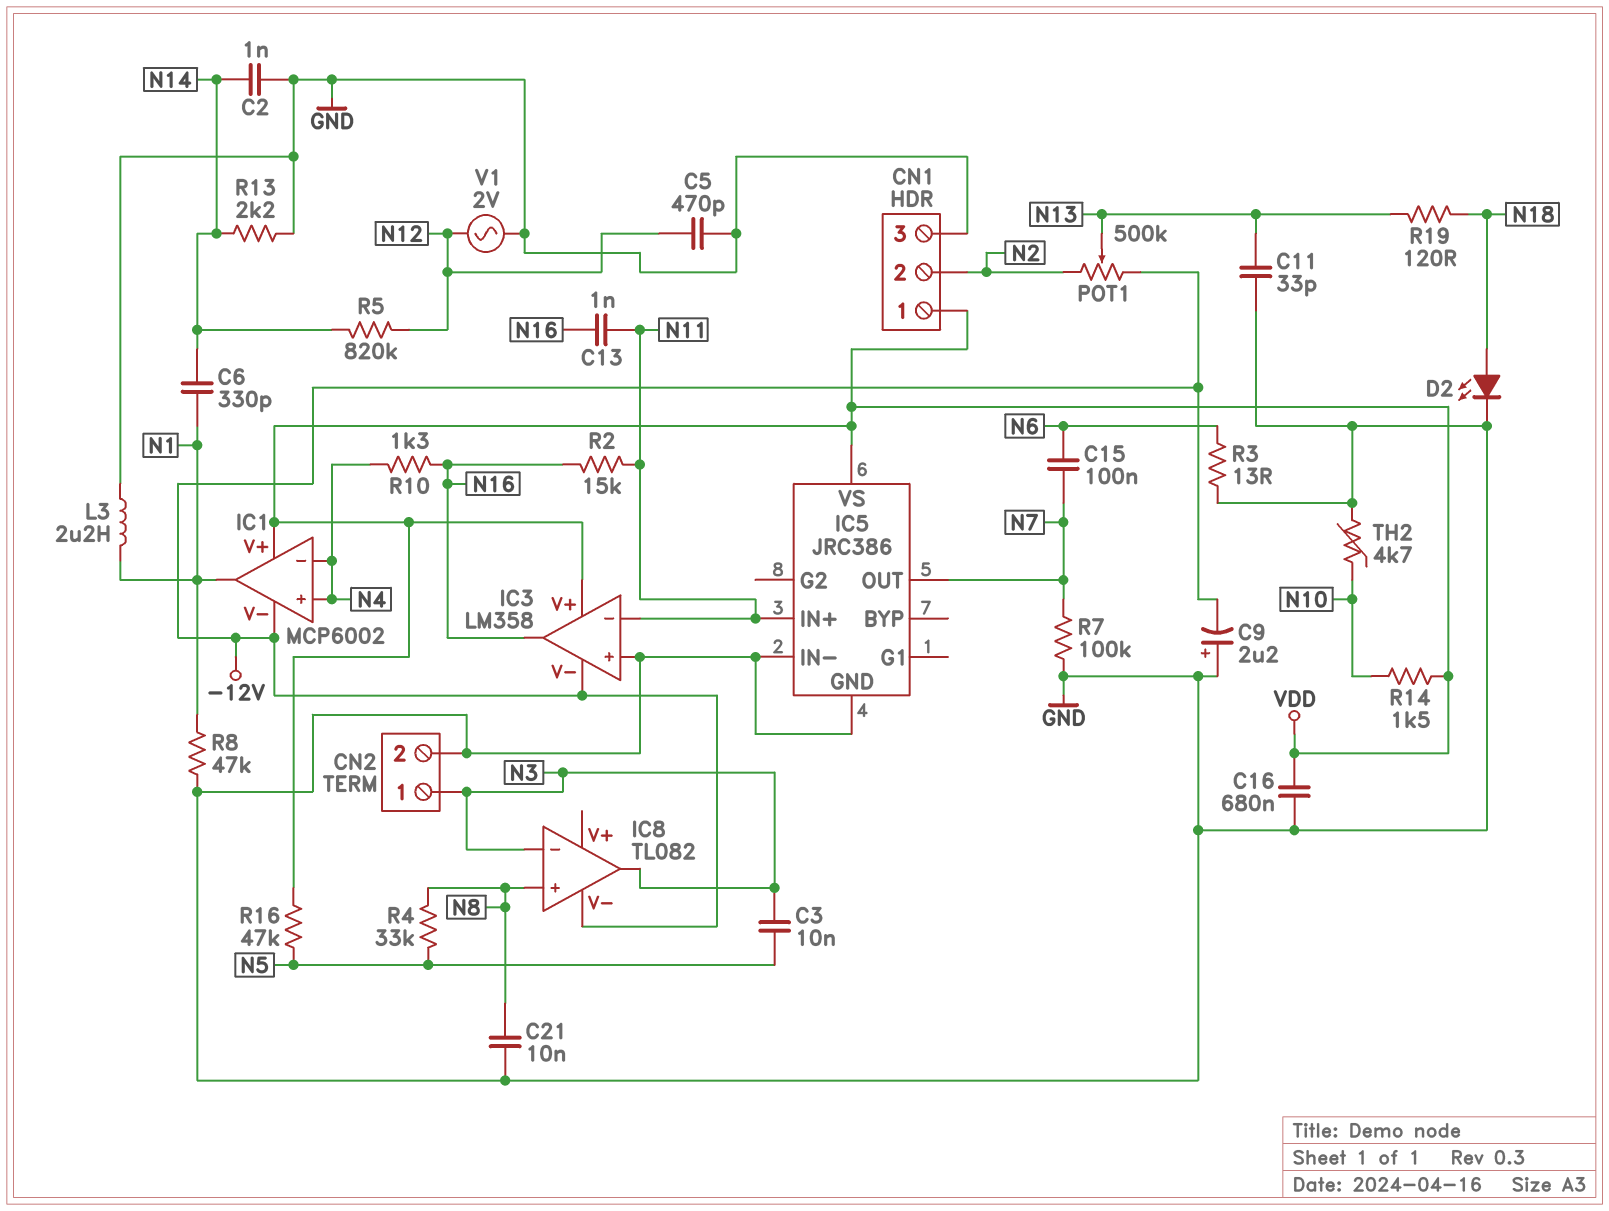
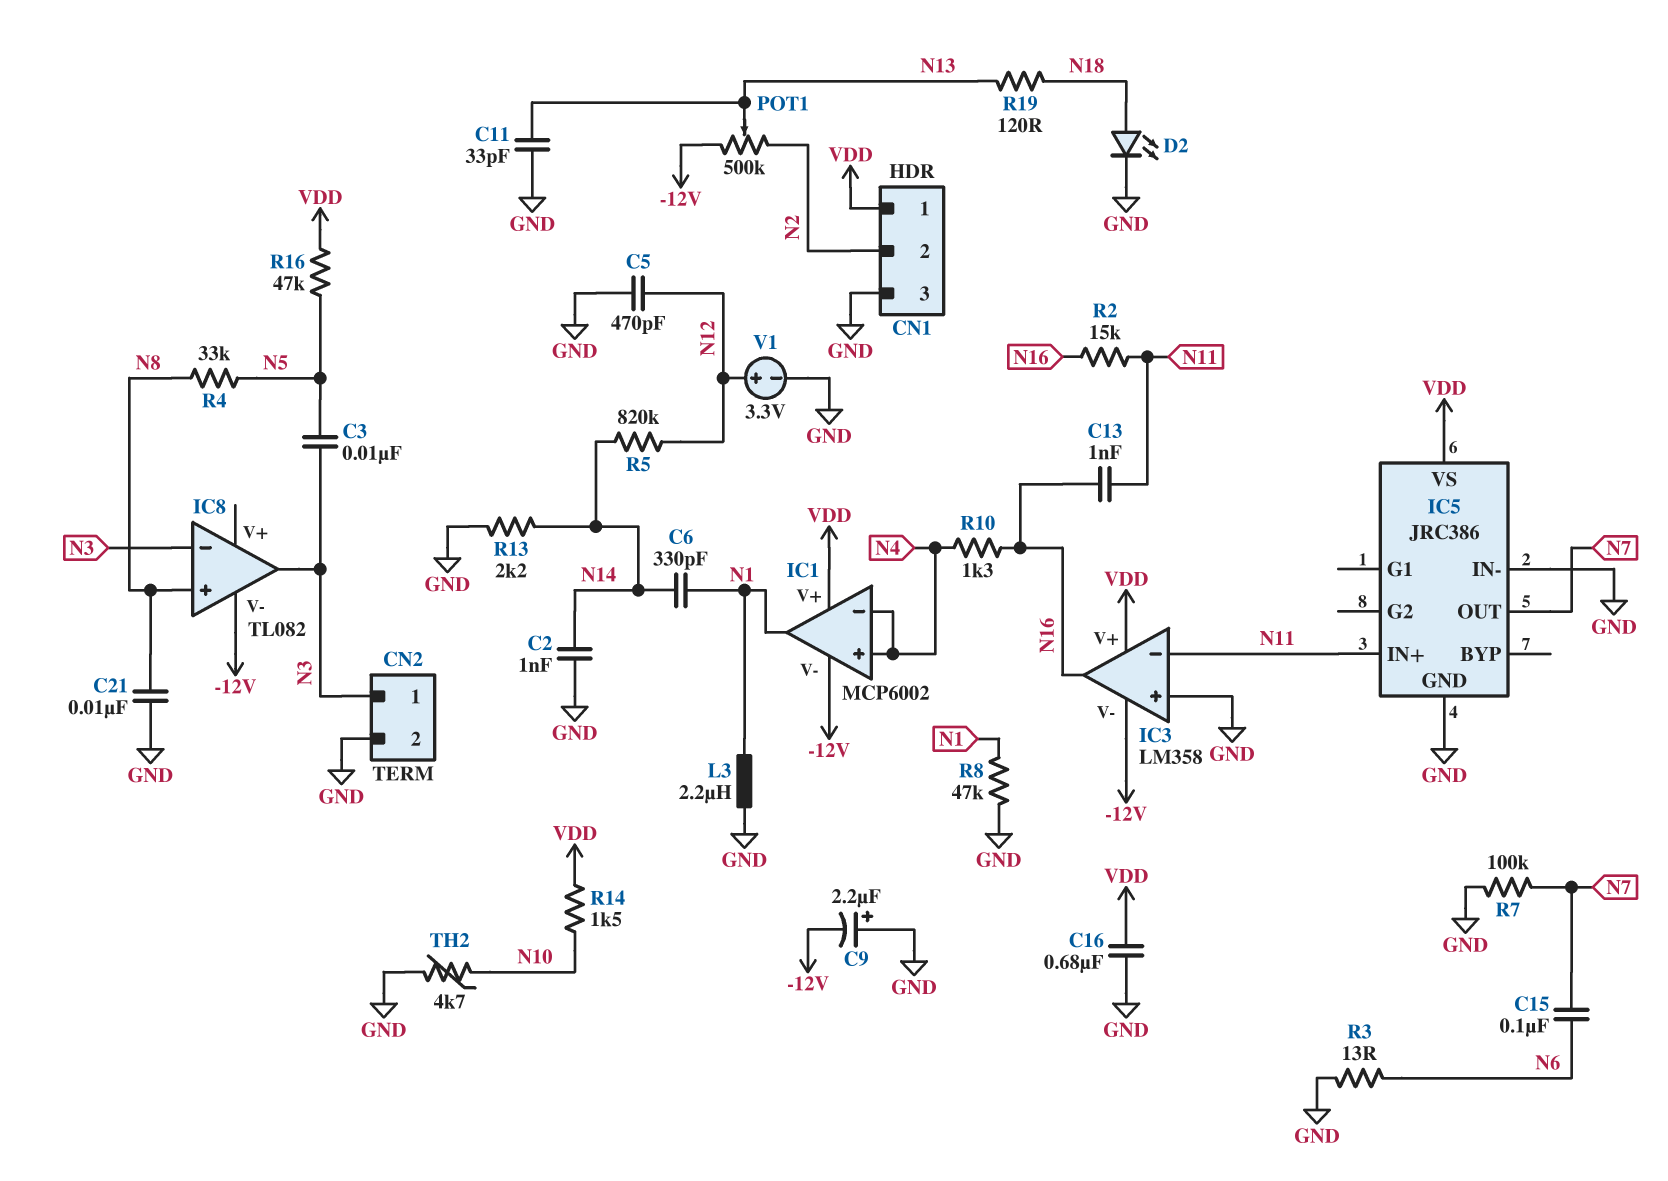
V1: AC 2V (GND, N12) -> 3.3V (plus N12, minus GND)

